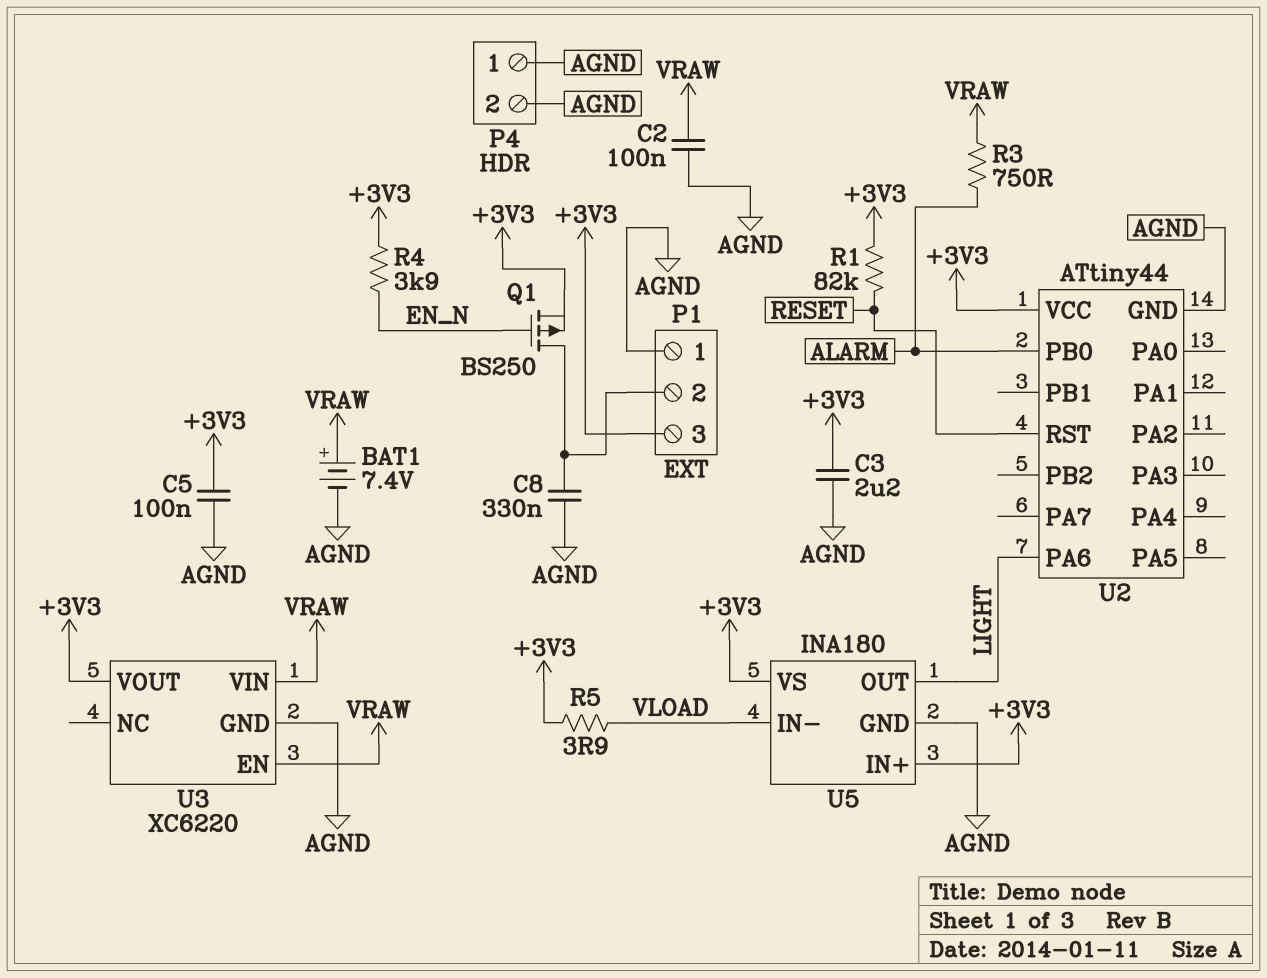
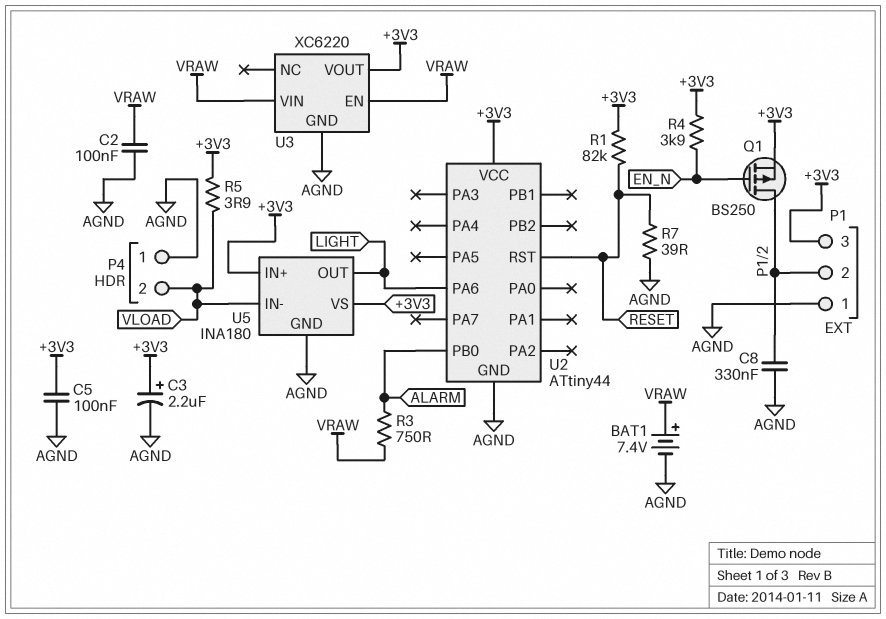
C3: 2.2uF (+3V3, AGND) -> 2.2uF (plus +3V3, minus AGND)
P4 pin 2: AGND -> VLOAD
R7: none -> 39 (AGND, RESET)

